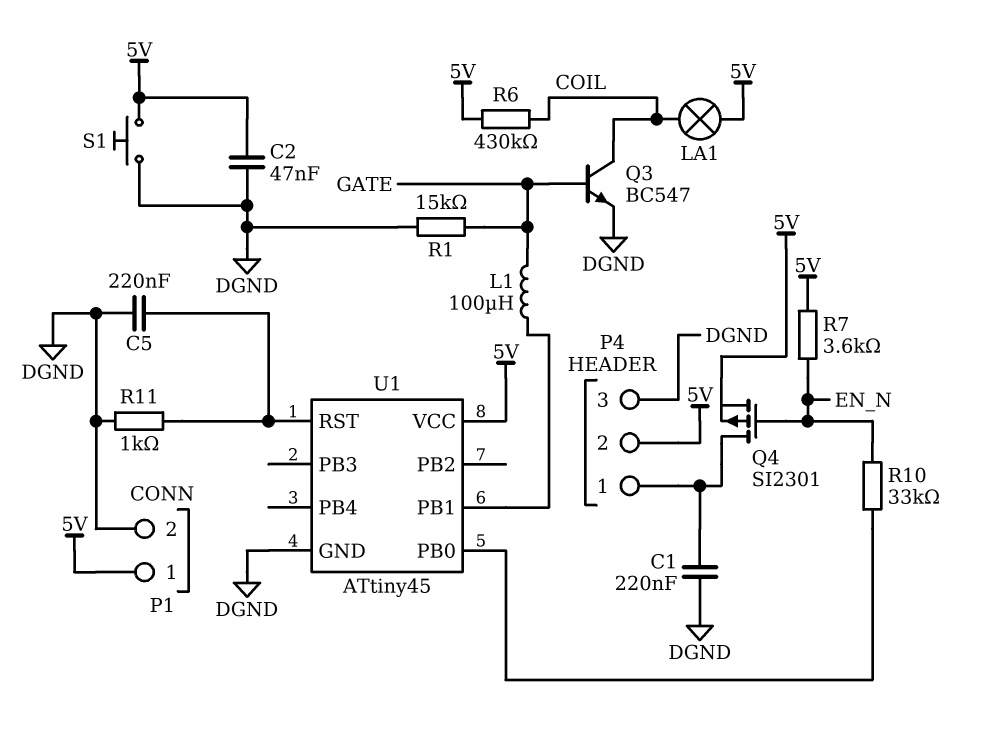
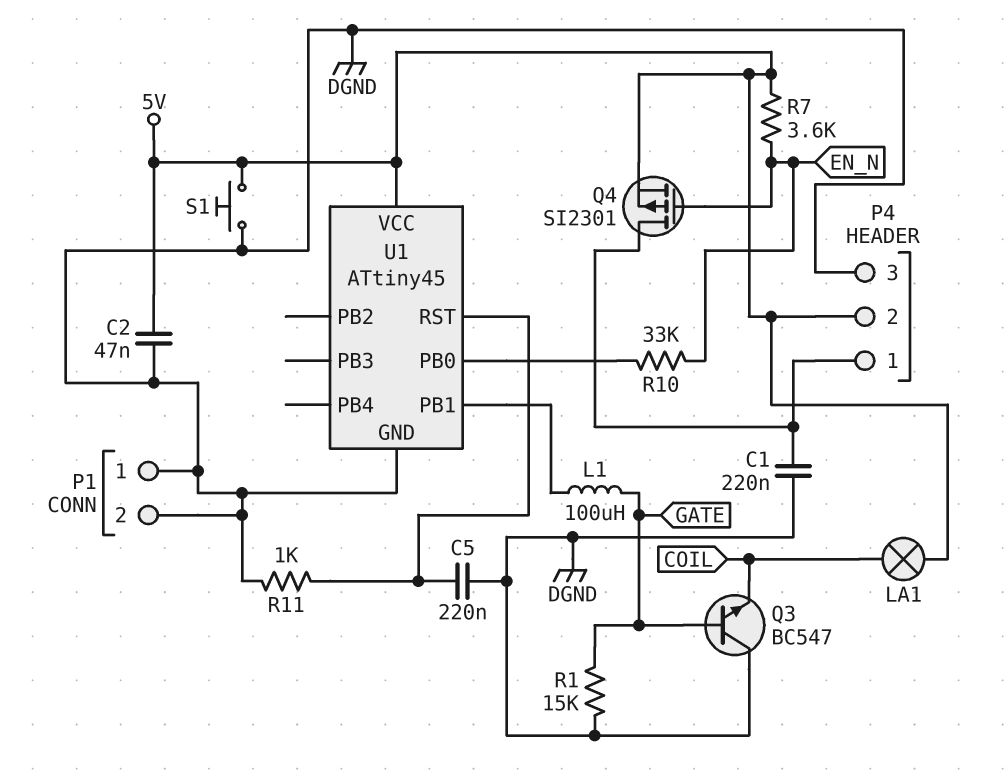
P1 pin 1: 5V -> DGND
Q3: NPN BC547 (B GATE, C COIL, E DGND) -> NPN BC547 (B GATE, C DGND, E COIL)
R6: 430k (5V, COIL) -> none

